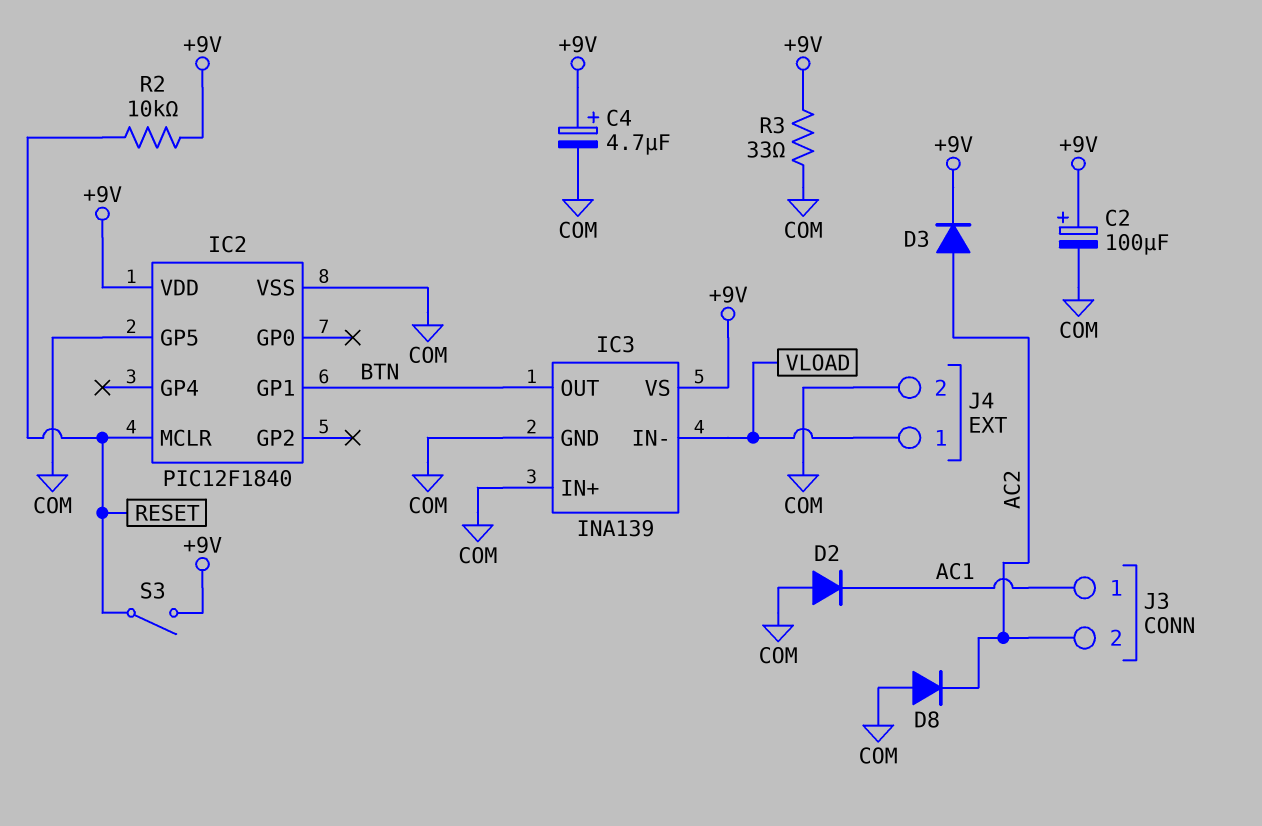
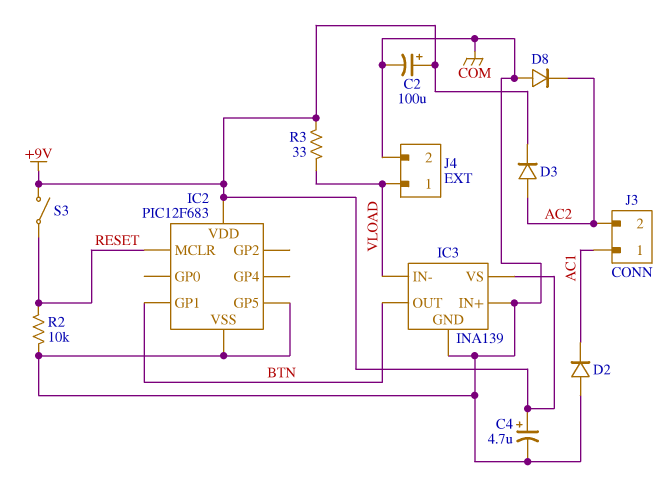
IC2: PIC12F1840 -> PIC12F683
R2: 10k (+9V, RESET) -> 10k (COM, RESET)
R3: 33 (+9V, COM) -> 33 (+9V, VLOAD)

